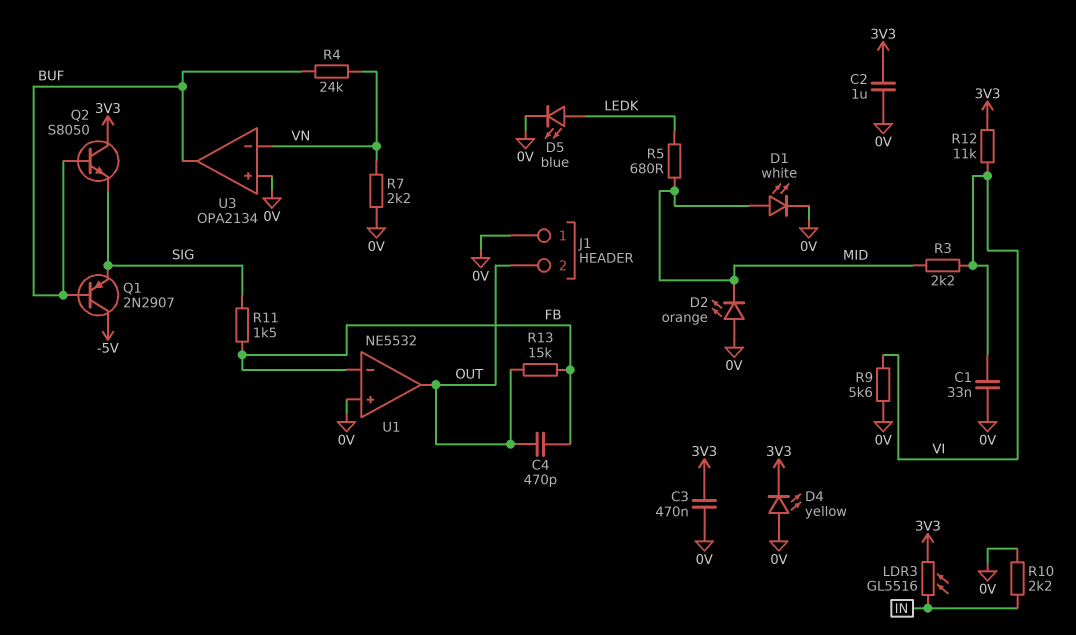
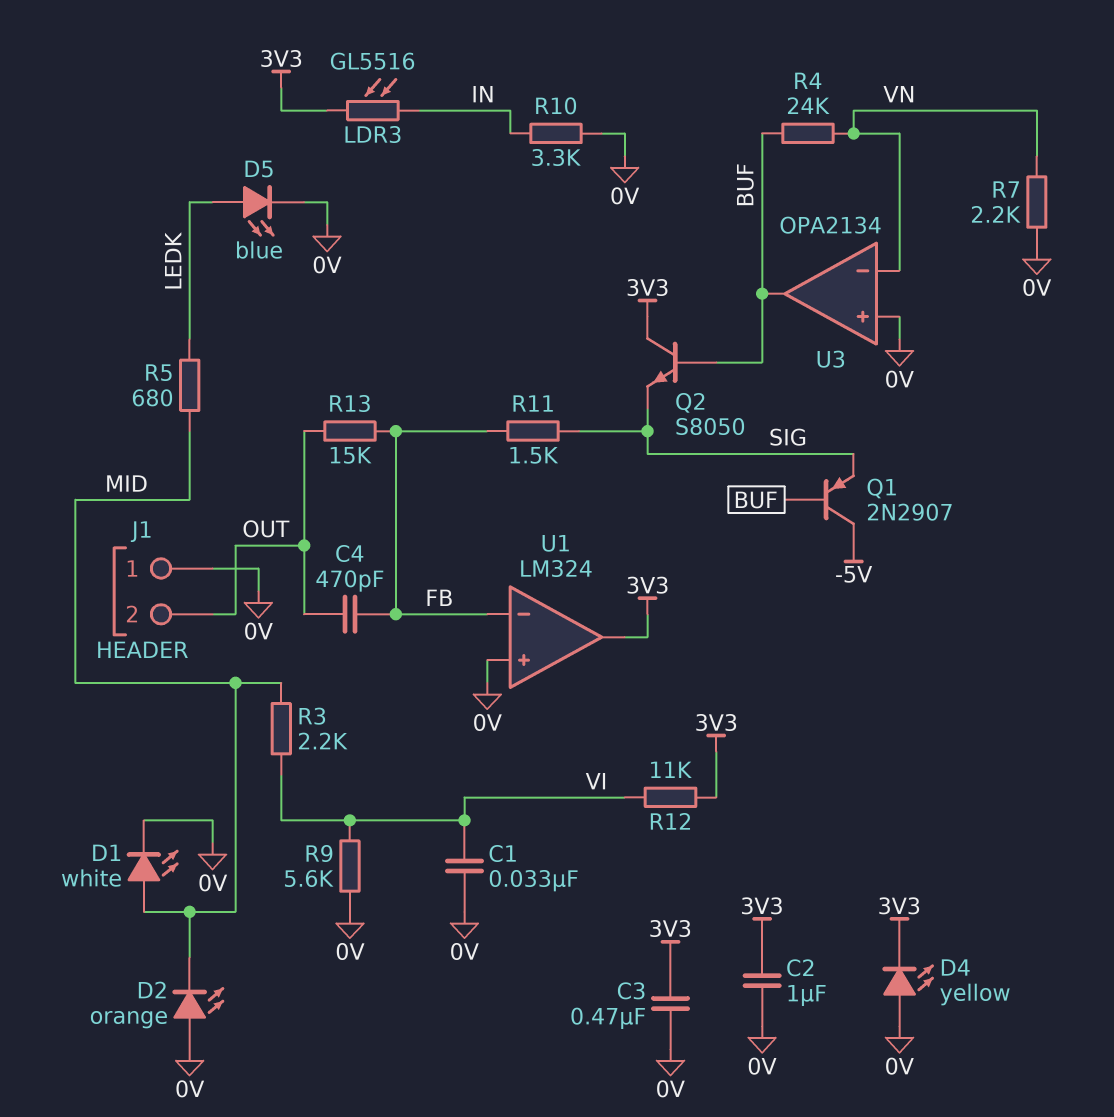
R10: 2.2k (0V, IN) -> 3.3k (0V, IN)
U1: NE5532 -> LM324
U1 pin out: OUT -> 3V3

